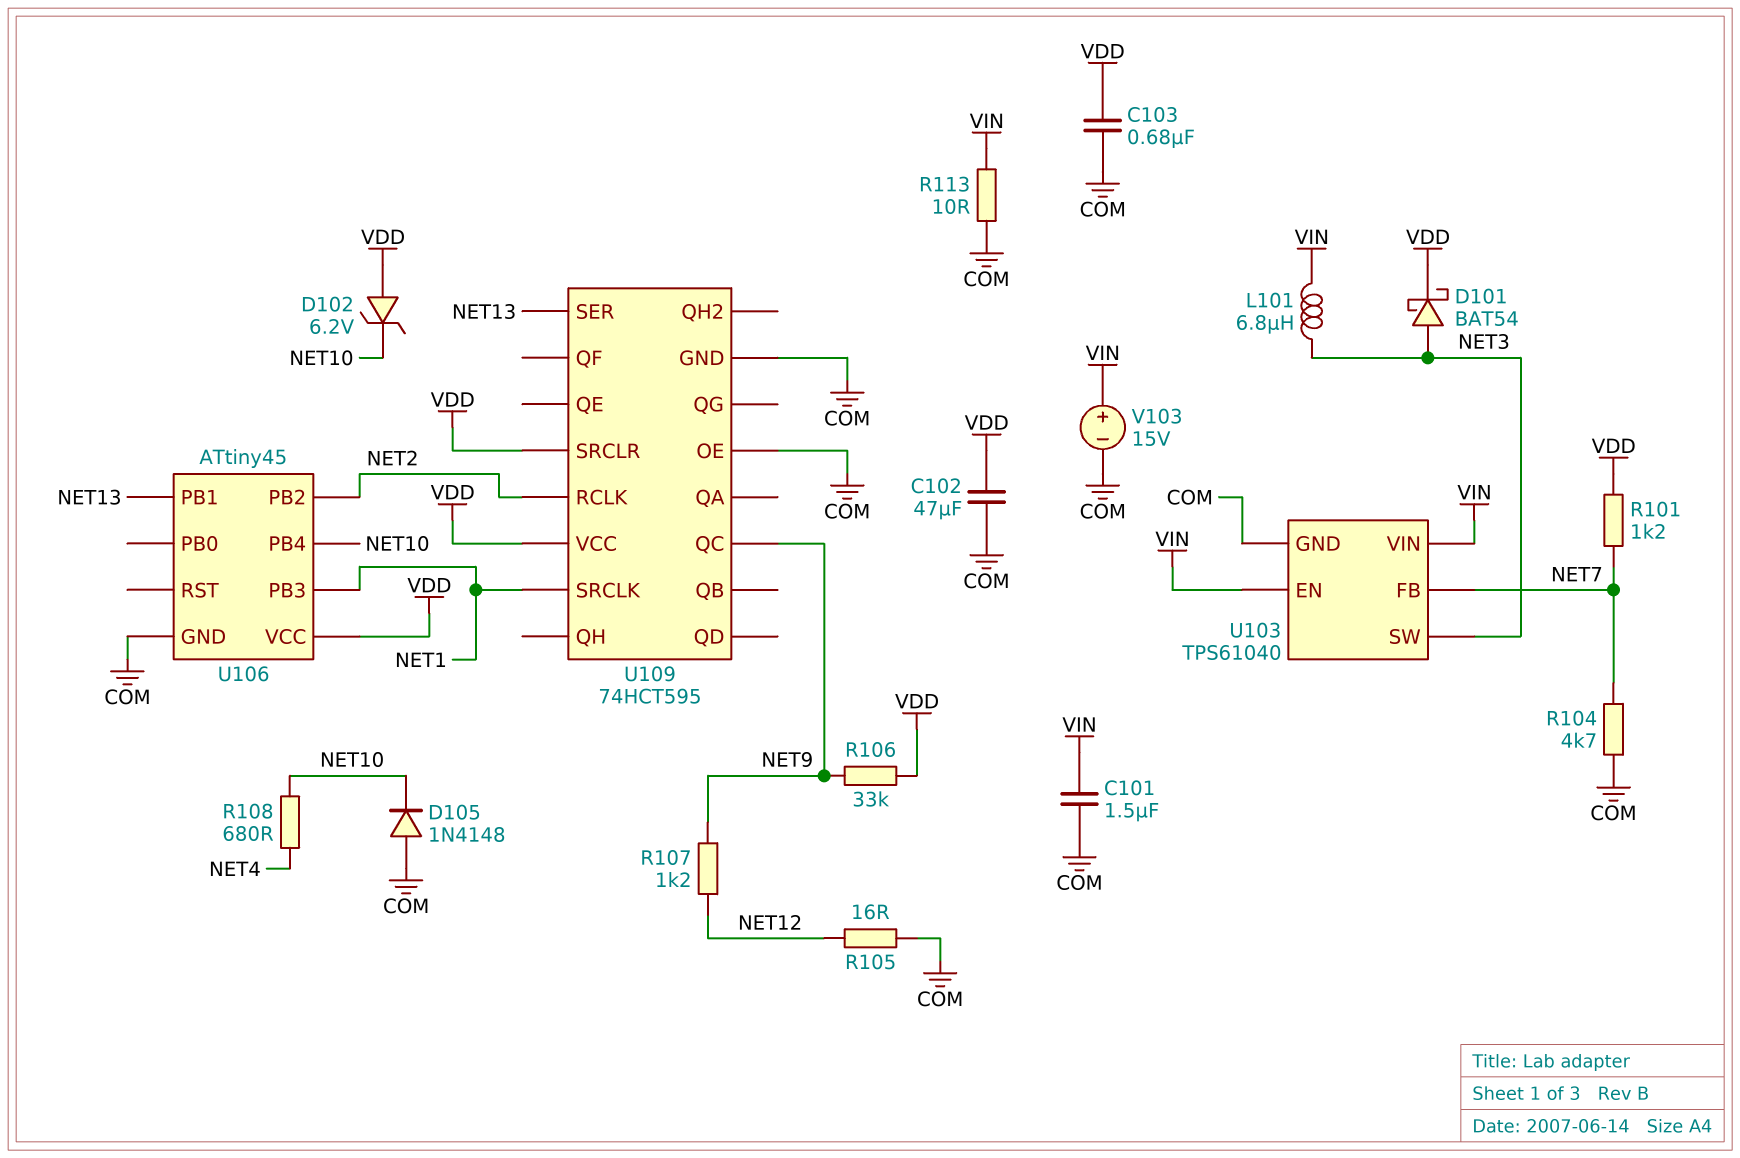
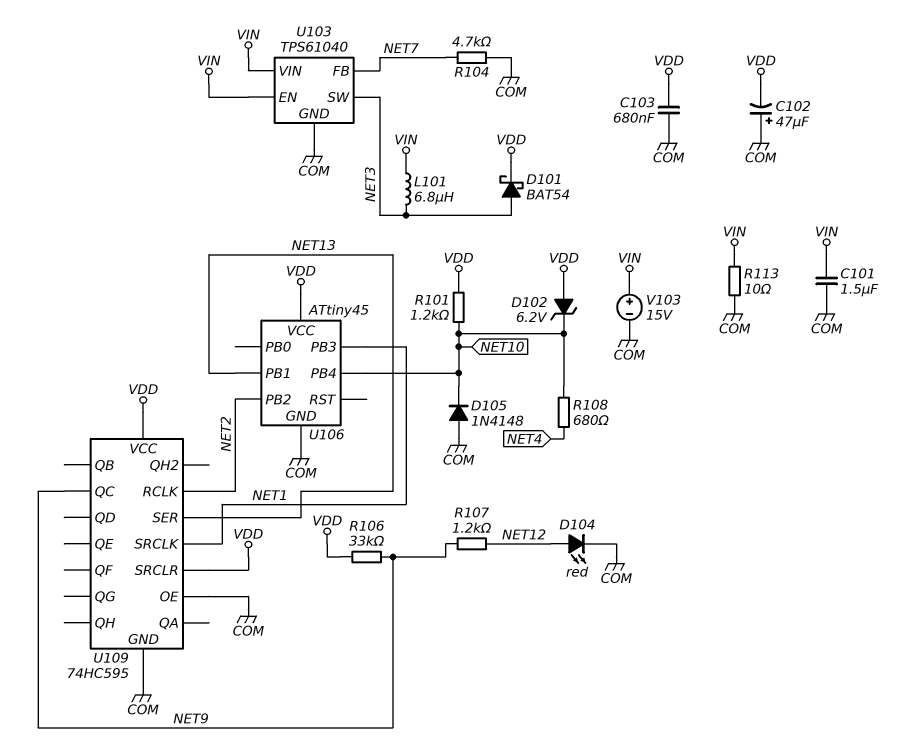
C102: 47uF (COM, VDD) -> 47uF (plus COM, minus VDD)
D104: none -> LED red (A NET12, K COM)
R101: 1.2k (NET7, VDD) -> 1.2k (NET10, VDD)
R105: 16 (COM, NET12) -> none
U109: 74HCT595 -> 74HC595

